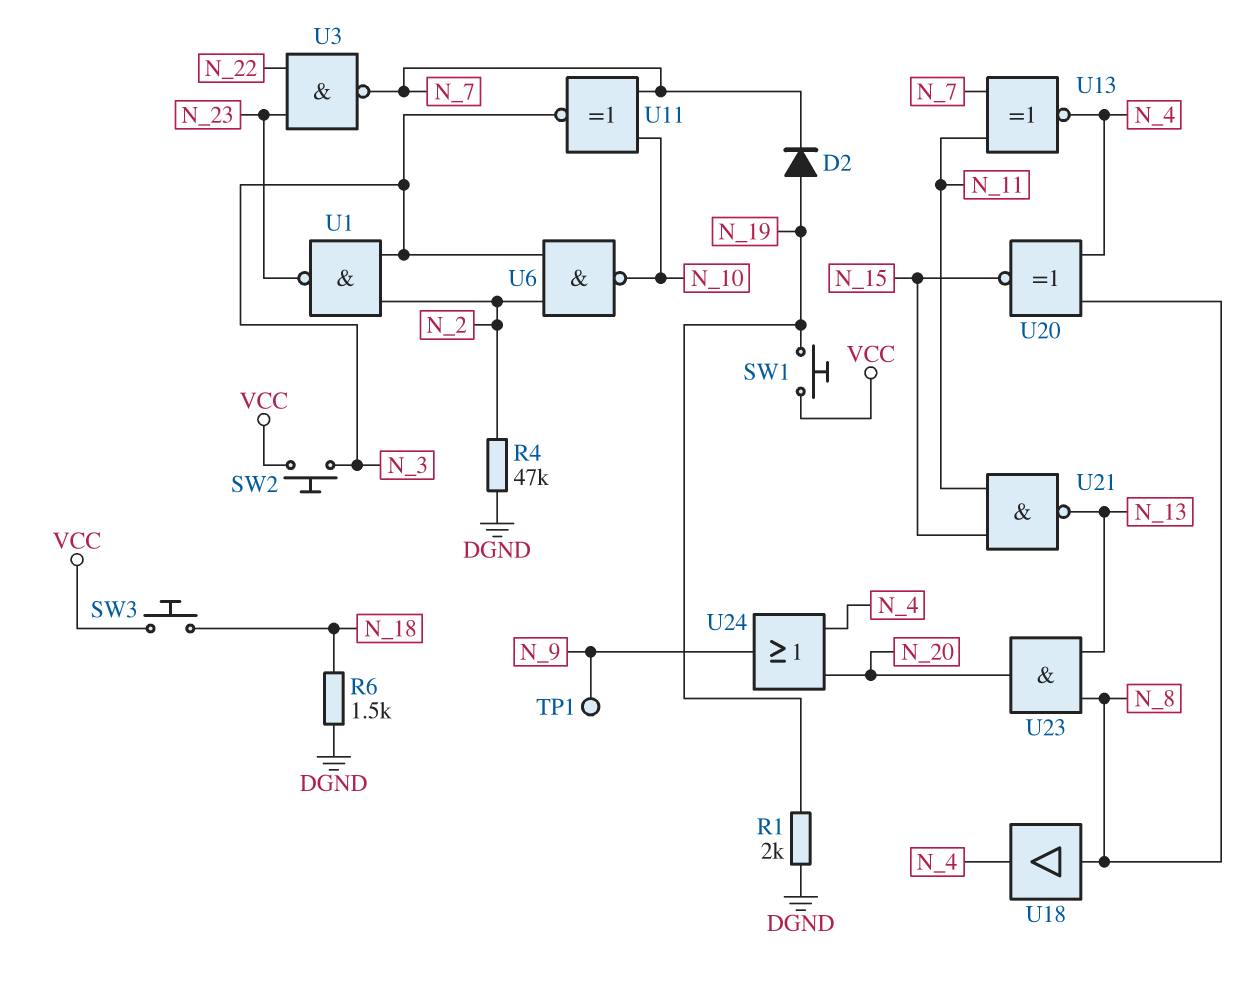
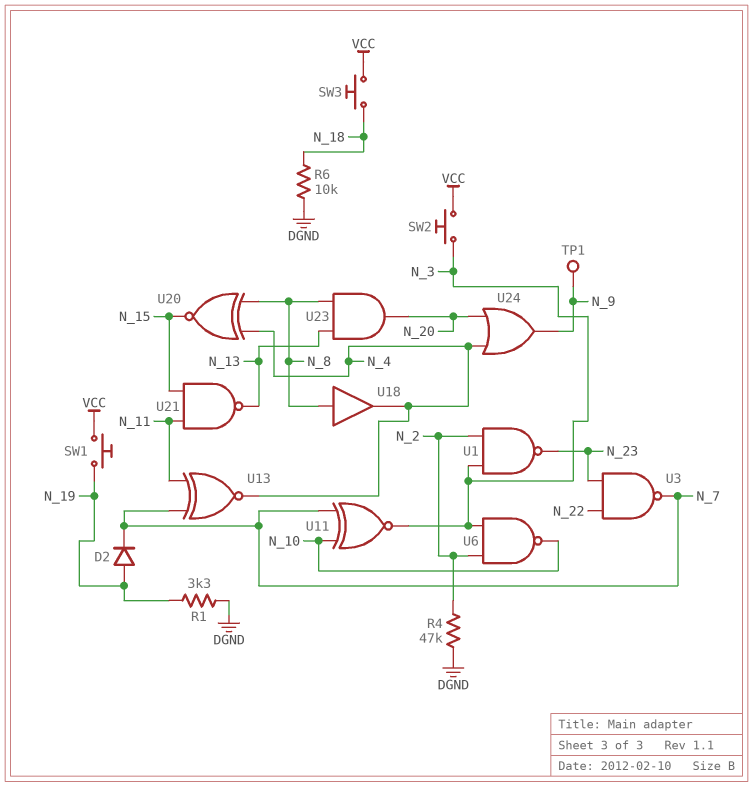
R1: 2k (DGND, N_19) -> 3.3k (DGND, N_19)
R6: 1.5k (DGND, N_18) -> 10k (DGND, N_18)

